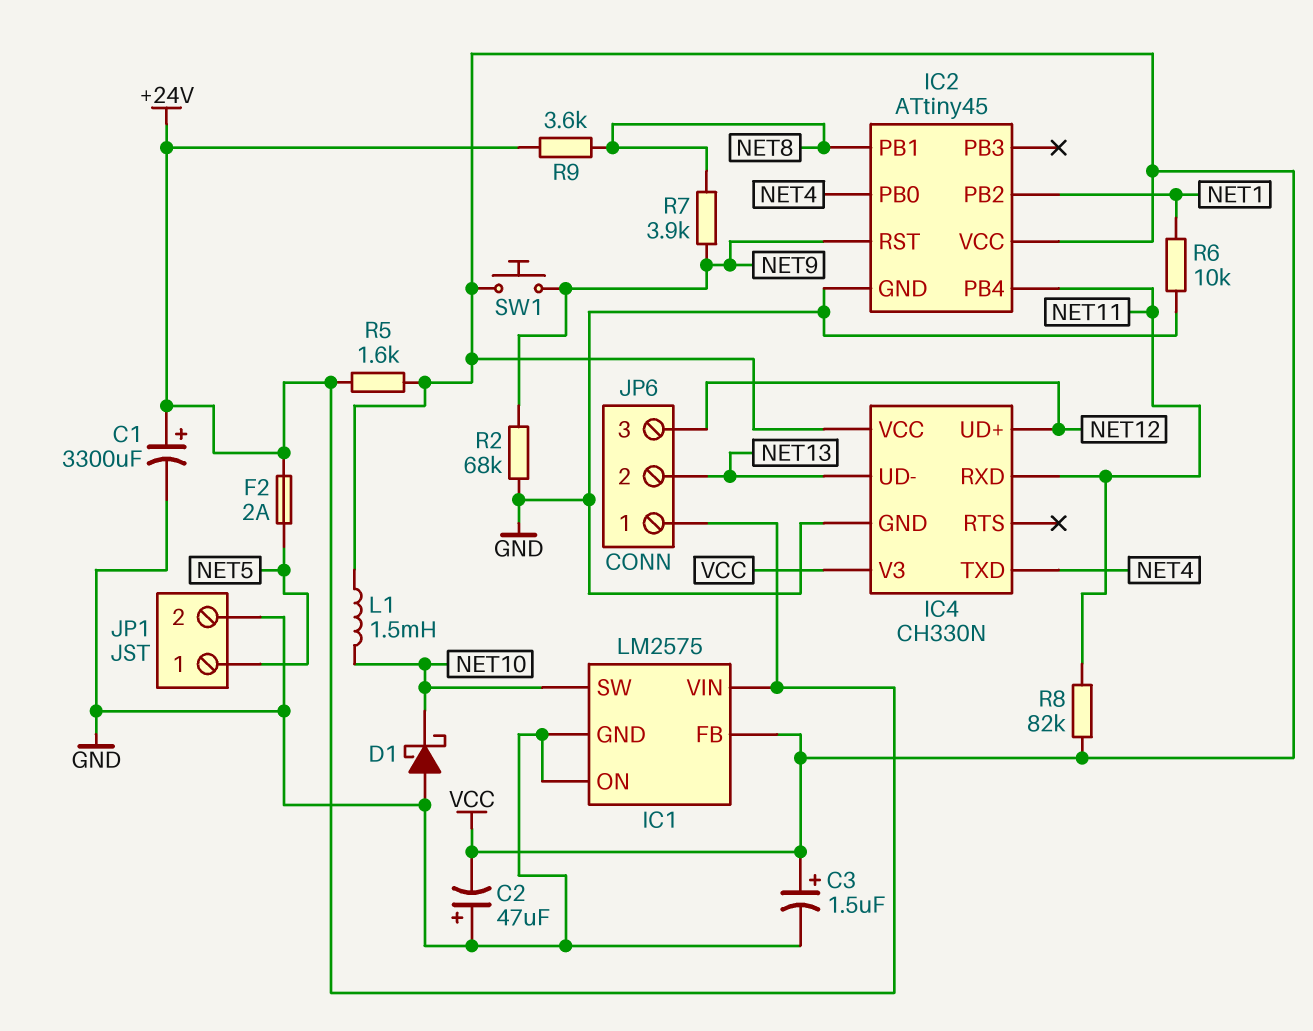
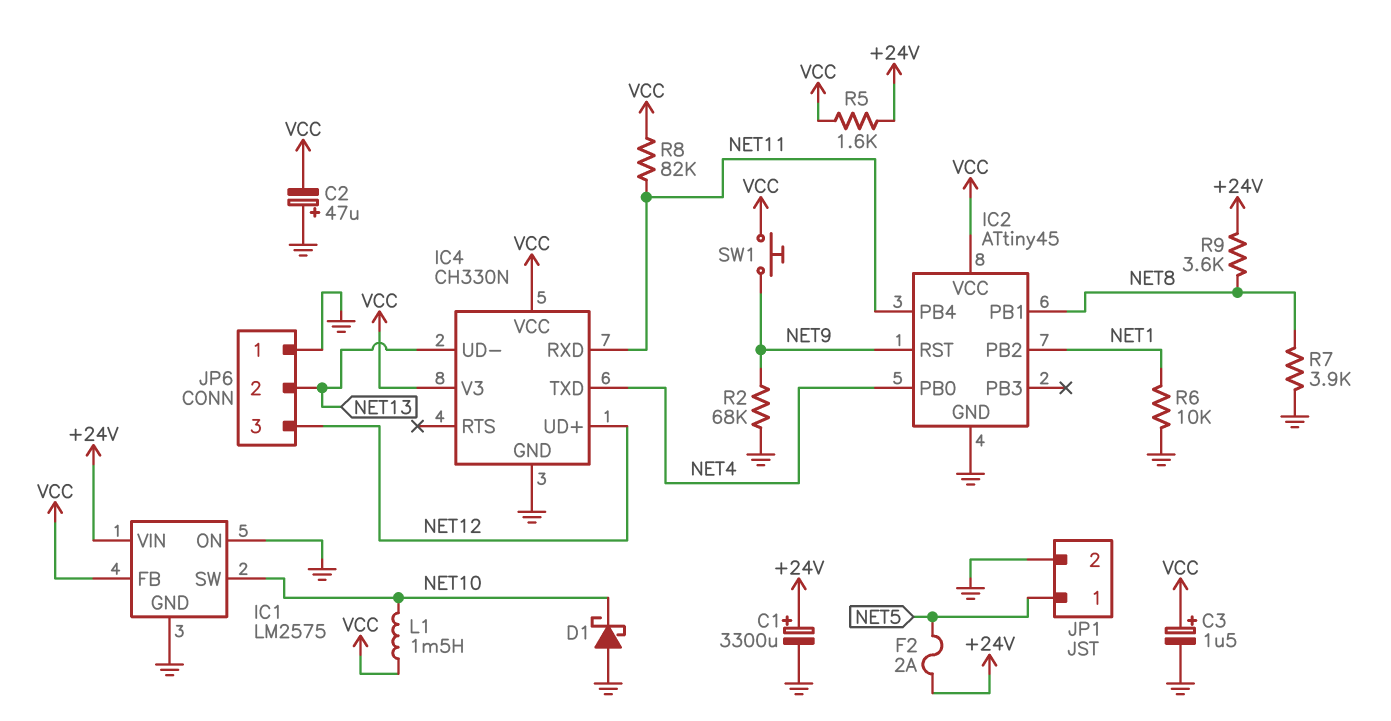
JP6 pin 1: +24V -> GND
R7: 3.9k (NET8, NET9) -> 3.9k (GND, NET8)

